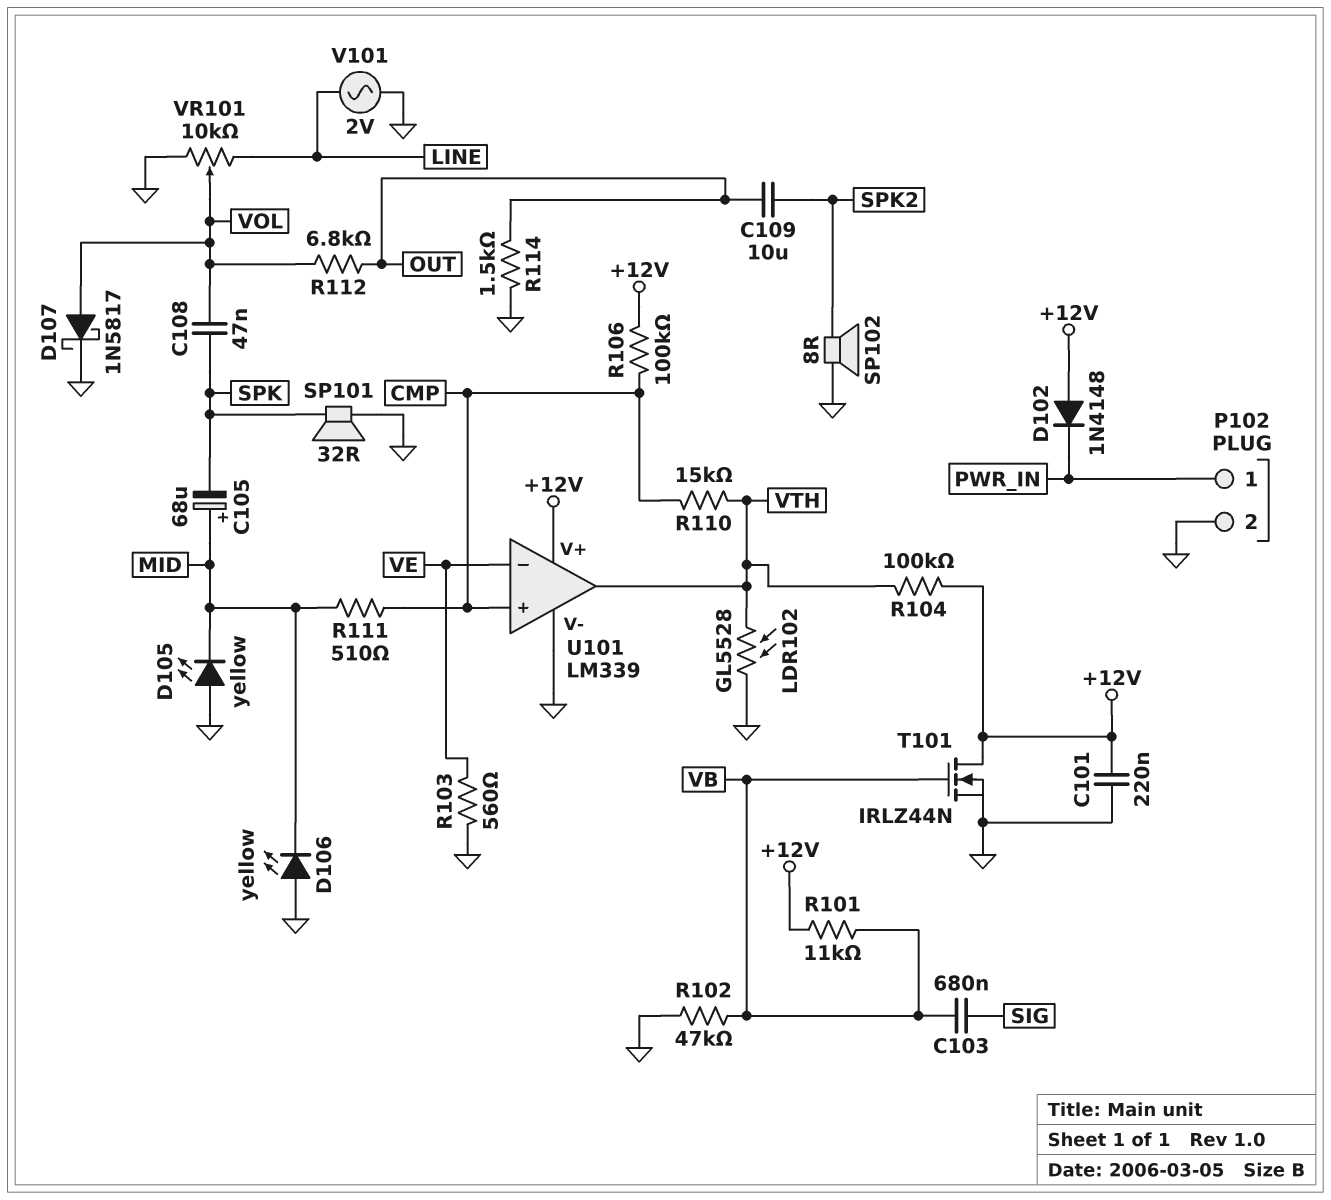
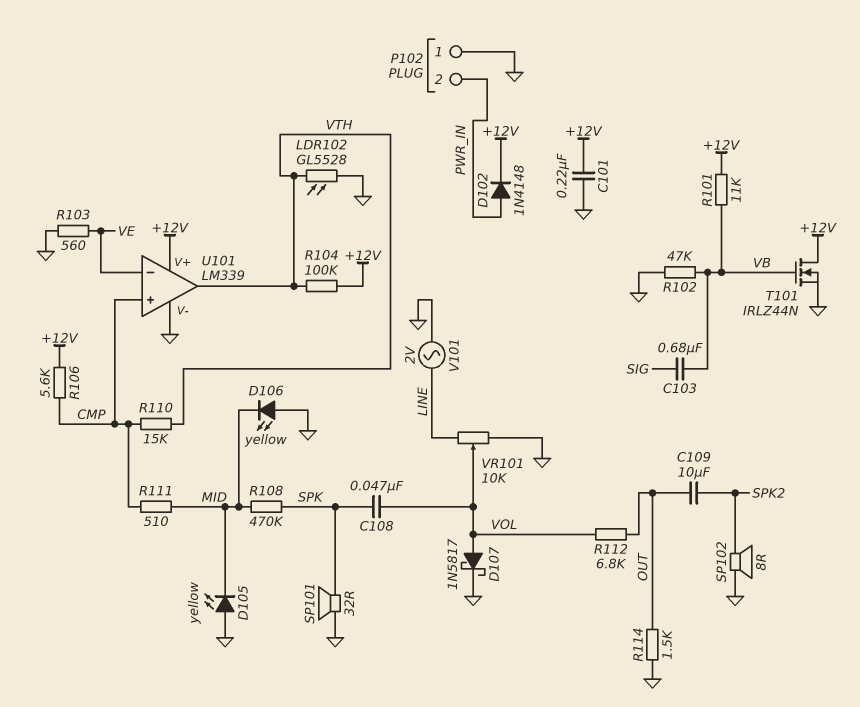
C105: 68uF (plus MID, minus SPK) -> none
D102: diode 1N4148 (A +12V, K PWR_IN) -> diode 1N4148 (A PWR_IN, K +12V)
P102 pin 1: PWR_IN -> GND
P102 pin 2: GND -> PWR_IN
R106: 100k (+12V, CMP) -> 5.6k (+12V, CMP)
R108: none -> 470k (MID, SPK)

